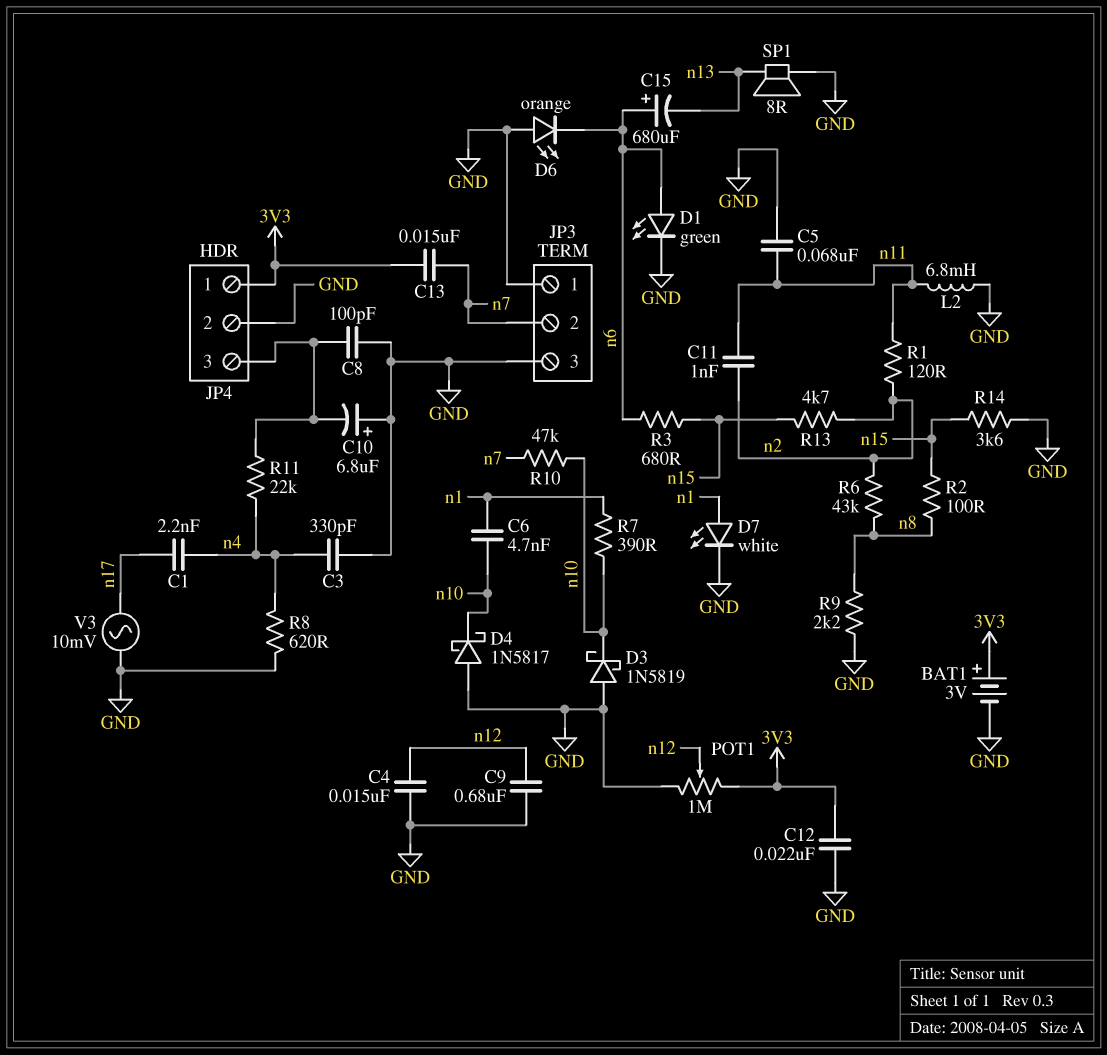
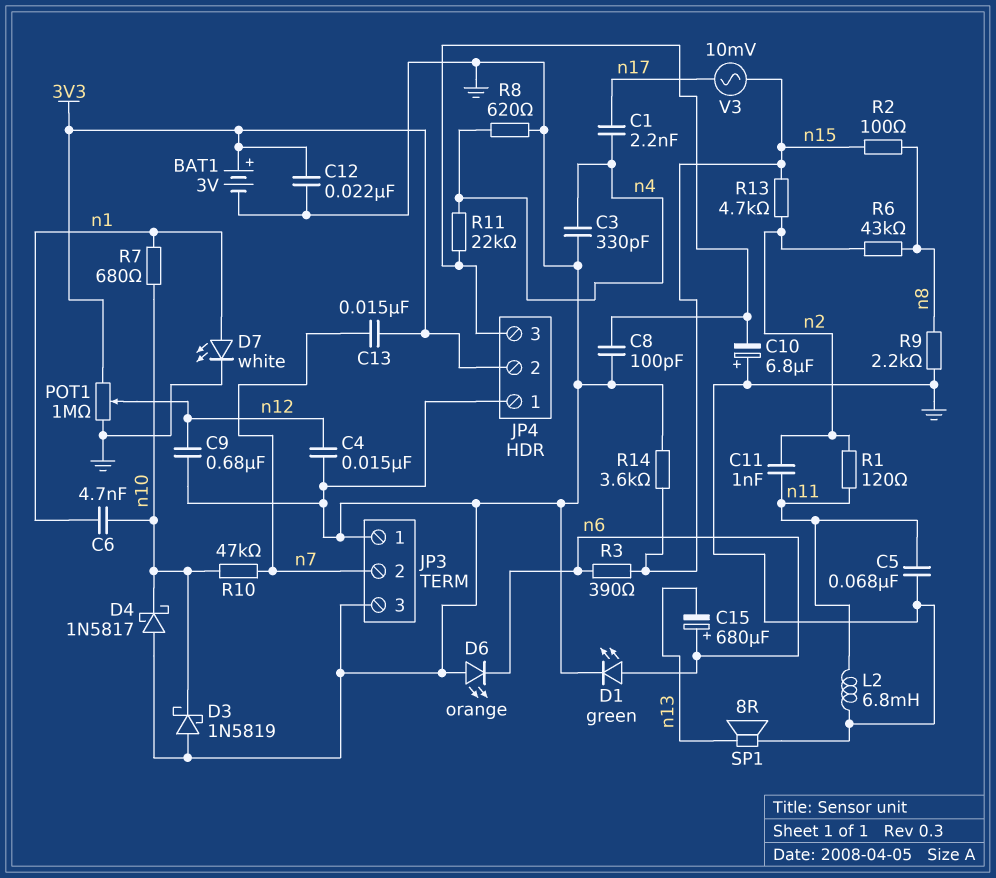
JP4 pin 1: 3V3 -> GND
JP4 pin 2: GND -> 3V3
R3: 680 (n6, n15) -> 390 (n6, n15)
R7: 390 (n1, n10) -> 680 (n1, n10)
V3: AC 10mV (GND, n17) -> AC 10mV (n15, n17)

